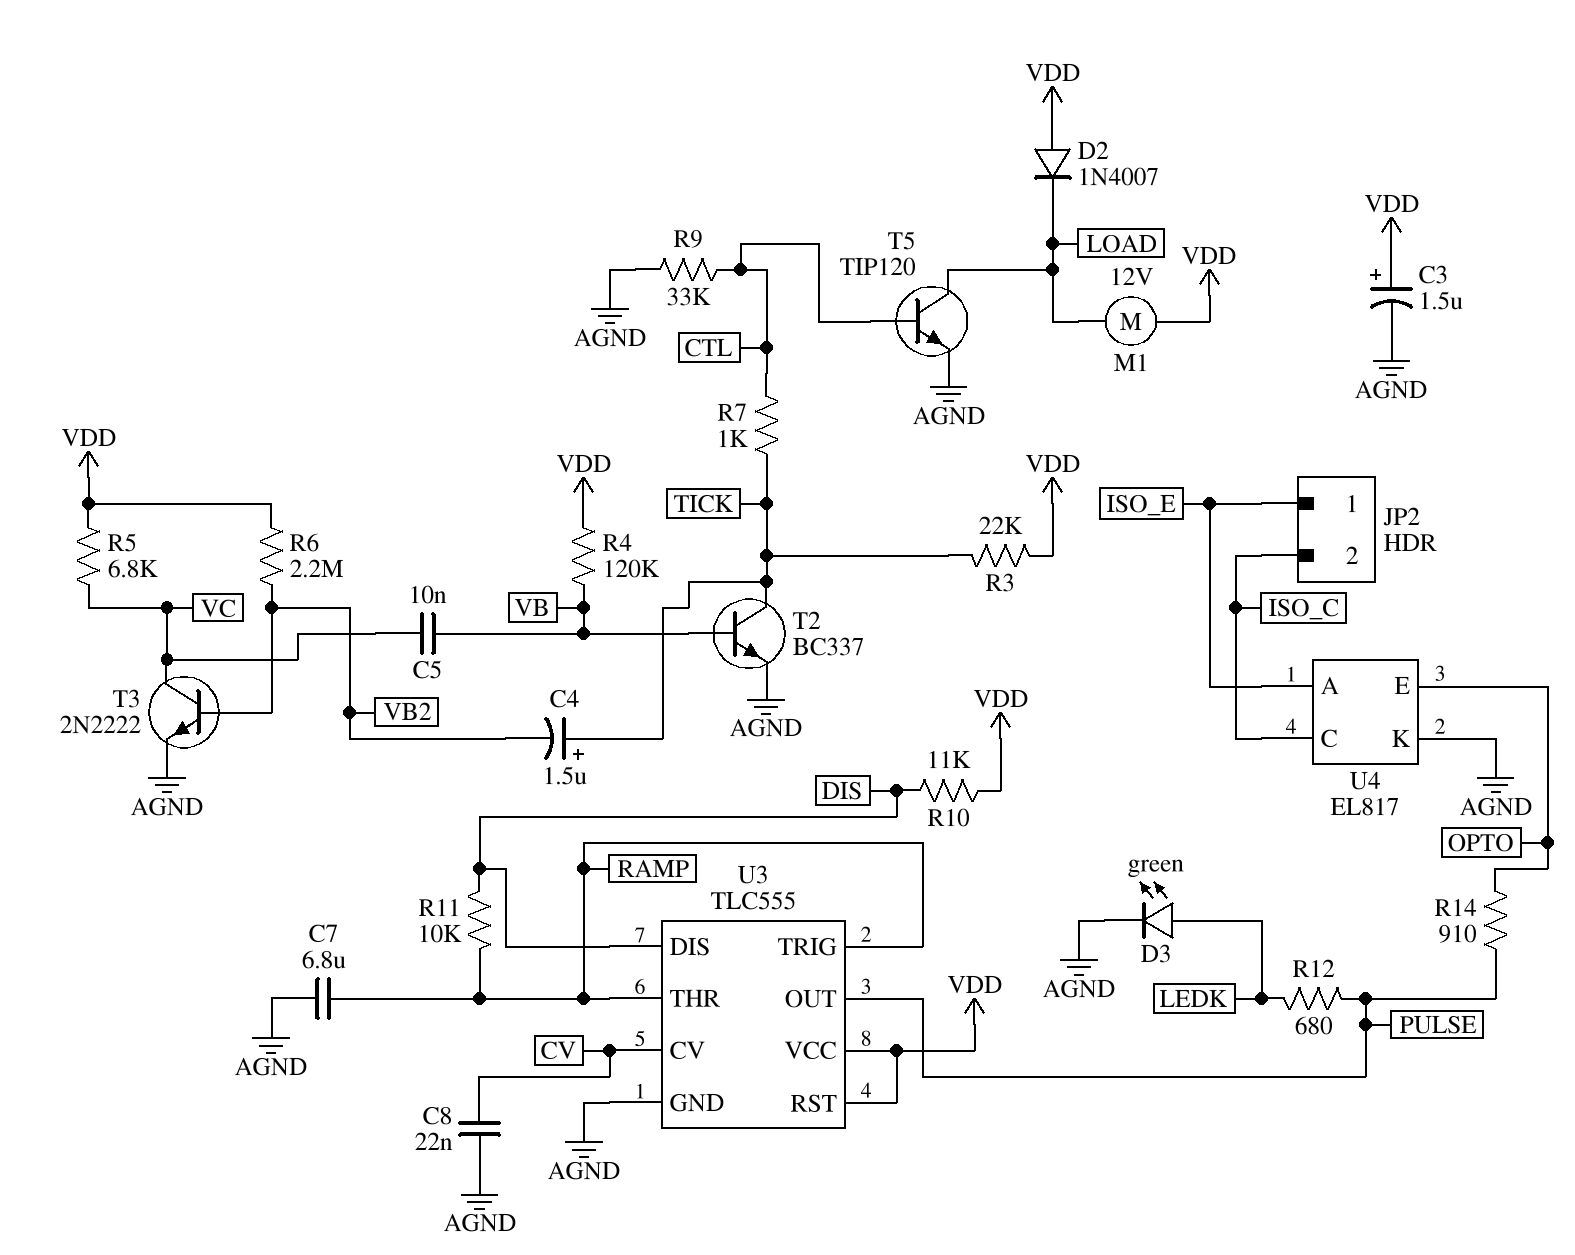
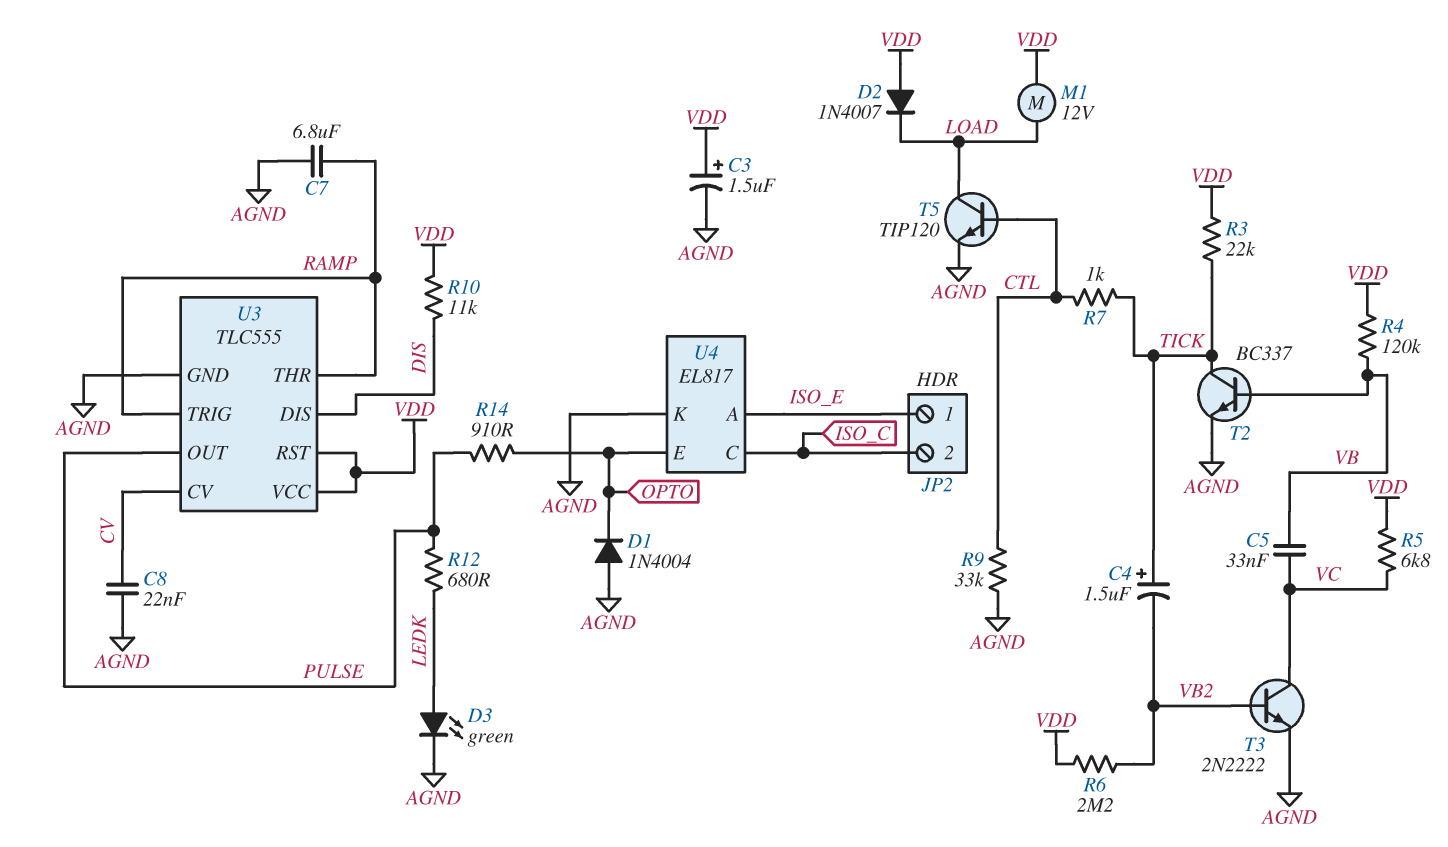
C5: 10nF (VB, VC) -> 33nF (VB, VC)
D1: none -> diode 1N4004 (A AGND, K OPTO)
R11: 10k (DIS, RAMP) -> none

